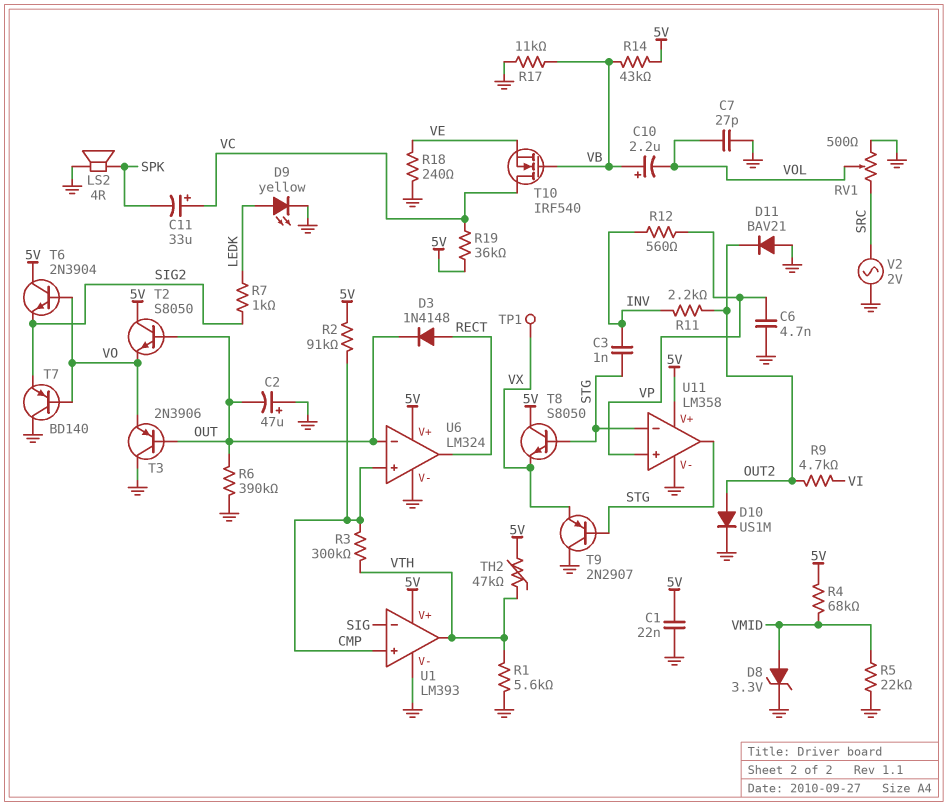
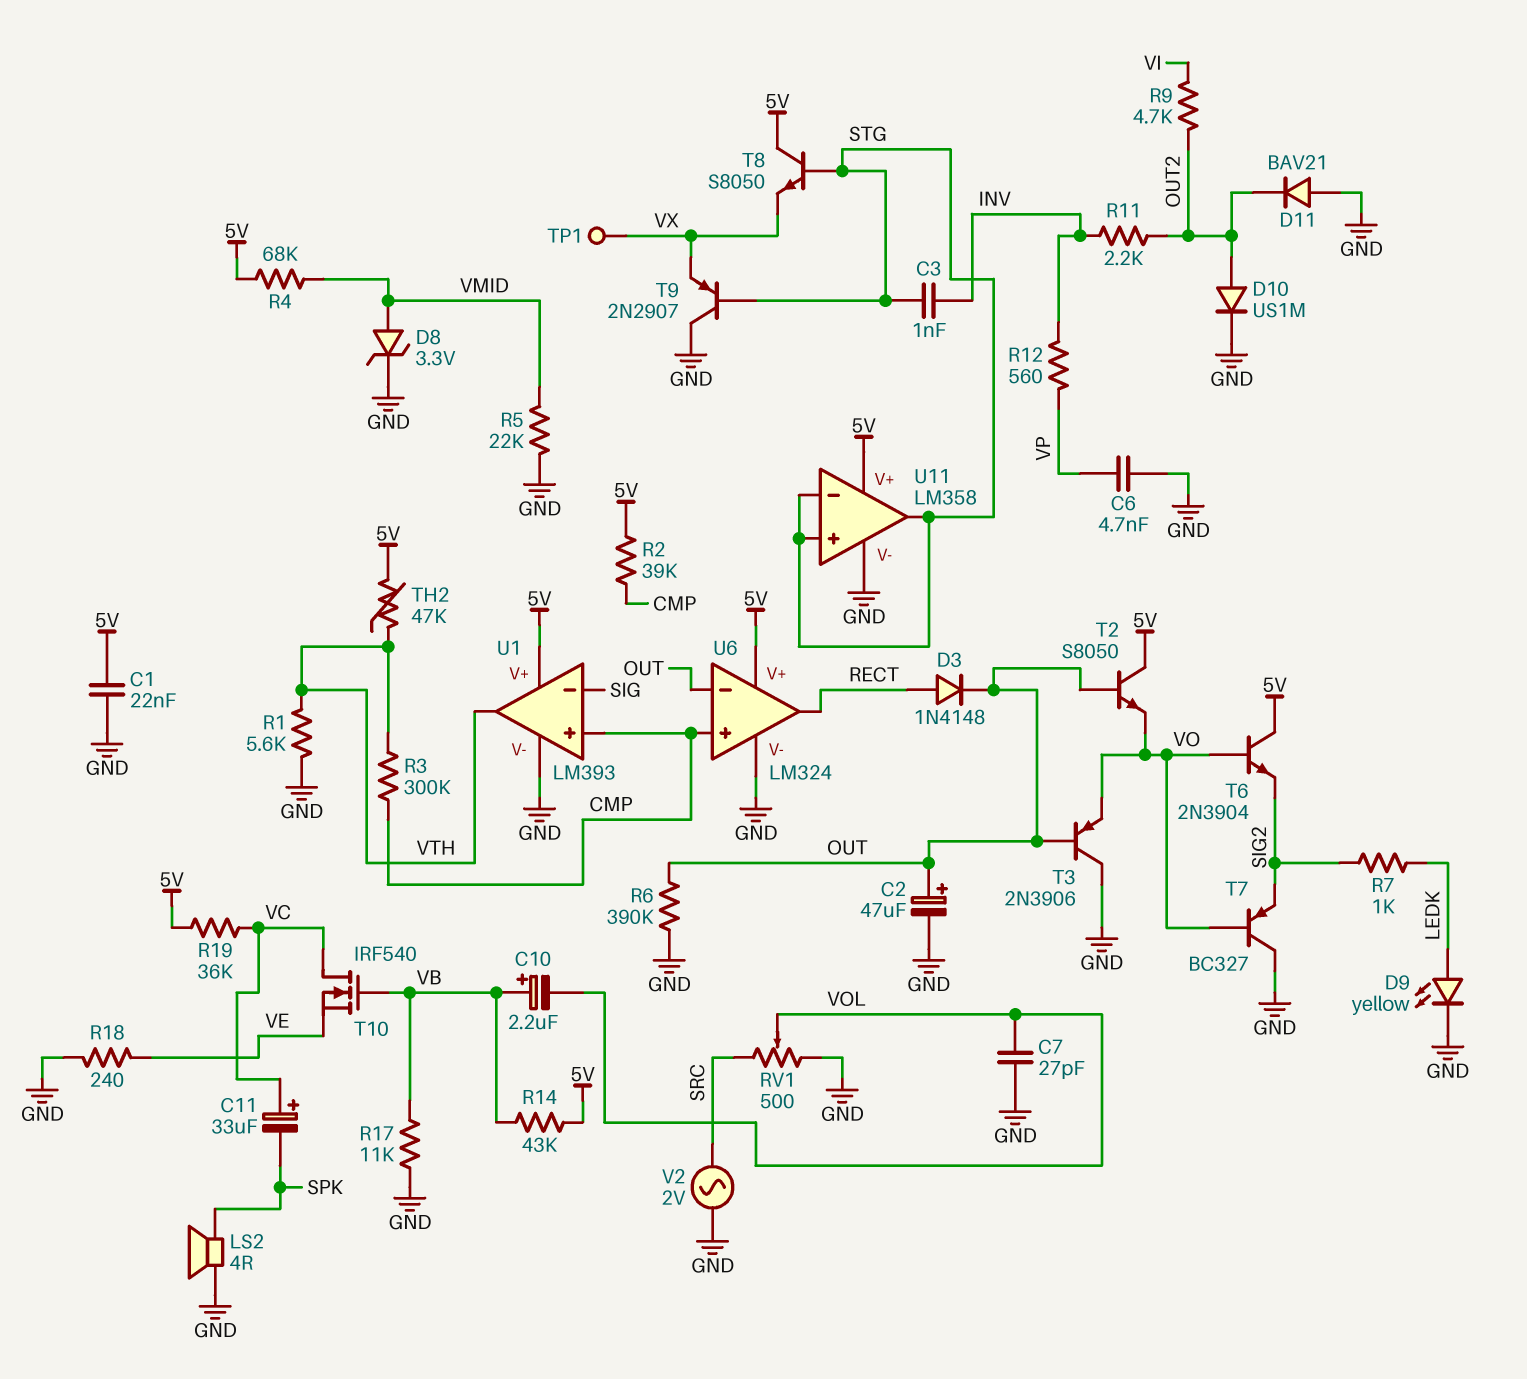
C2: 47uF (plus GND, minus OUT) -> 47uF (plus OUT, minus GND)
R2: 91k (5V, CMP) -> 39k (5V, CMP)
T7: PNP BD140 (B VO, C GND, E SIG2) -> PNP BC327 (B VO, C GND, E SIG2)
U11 pin in+: VP -> STG

